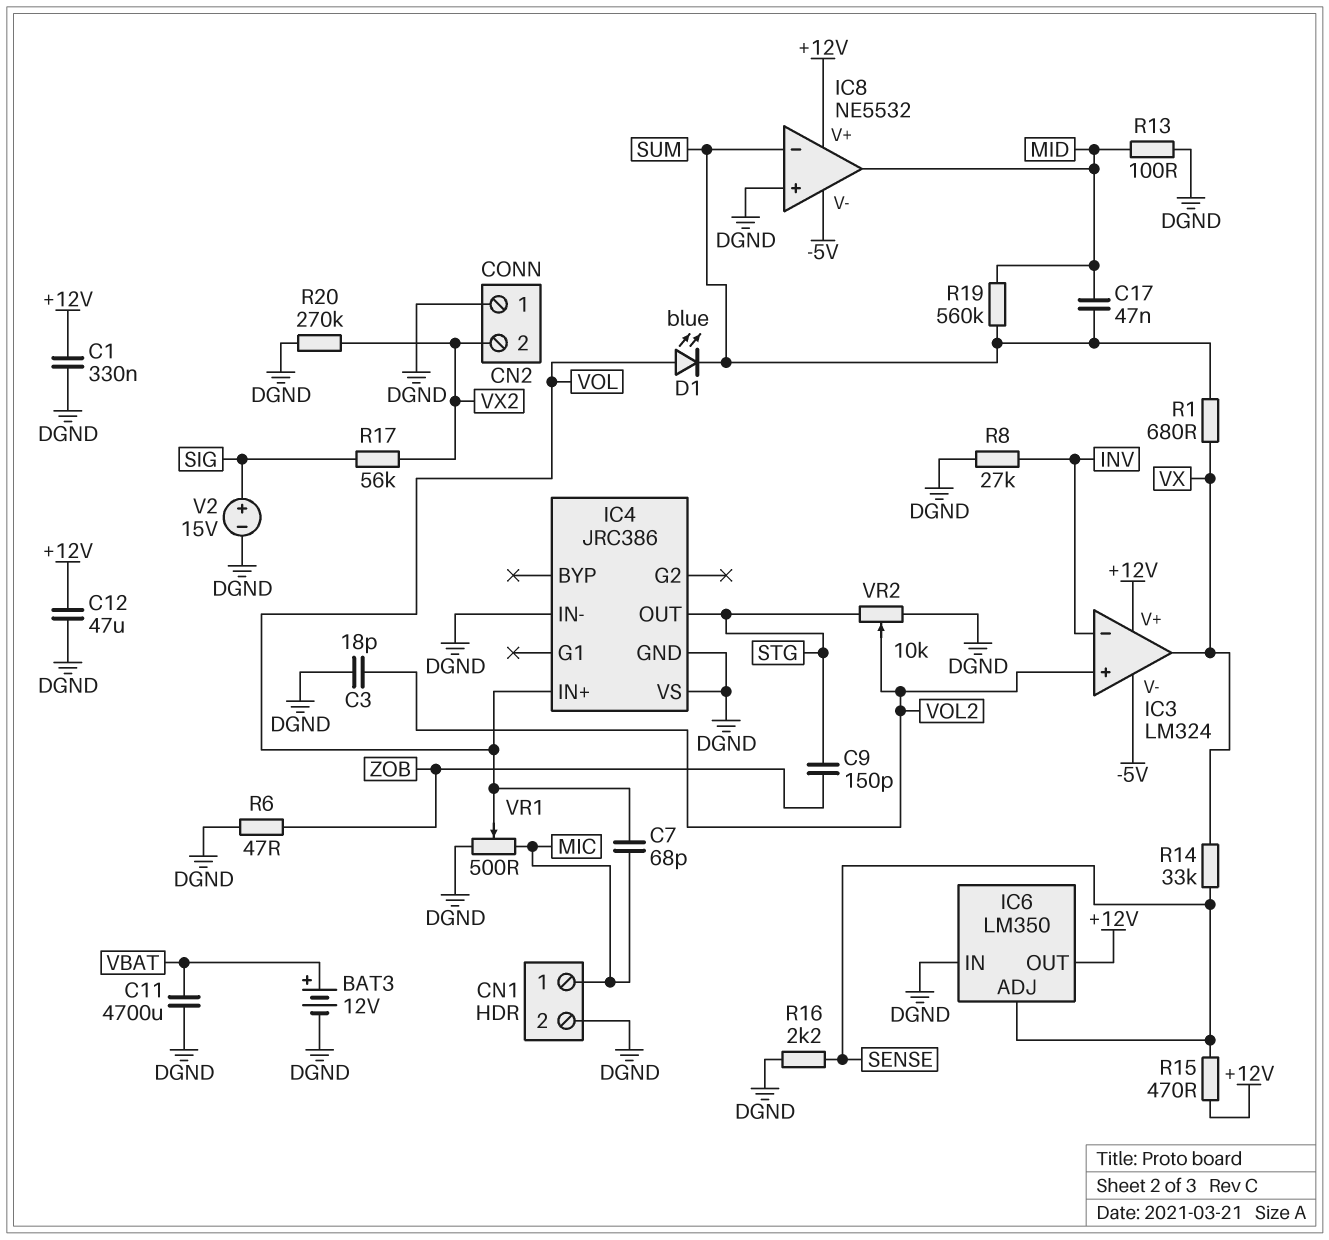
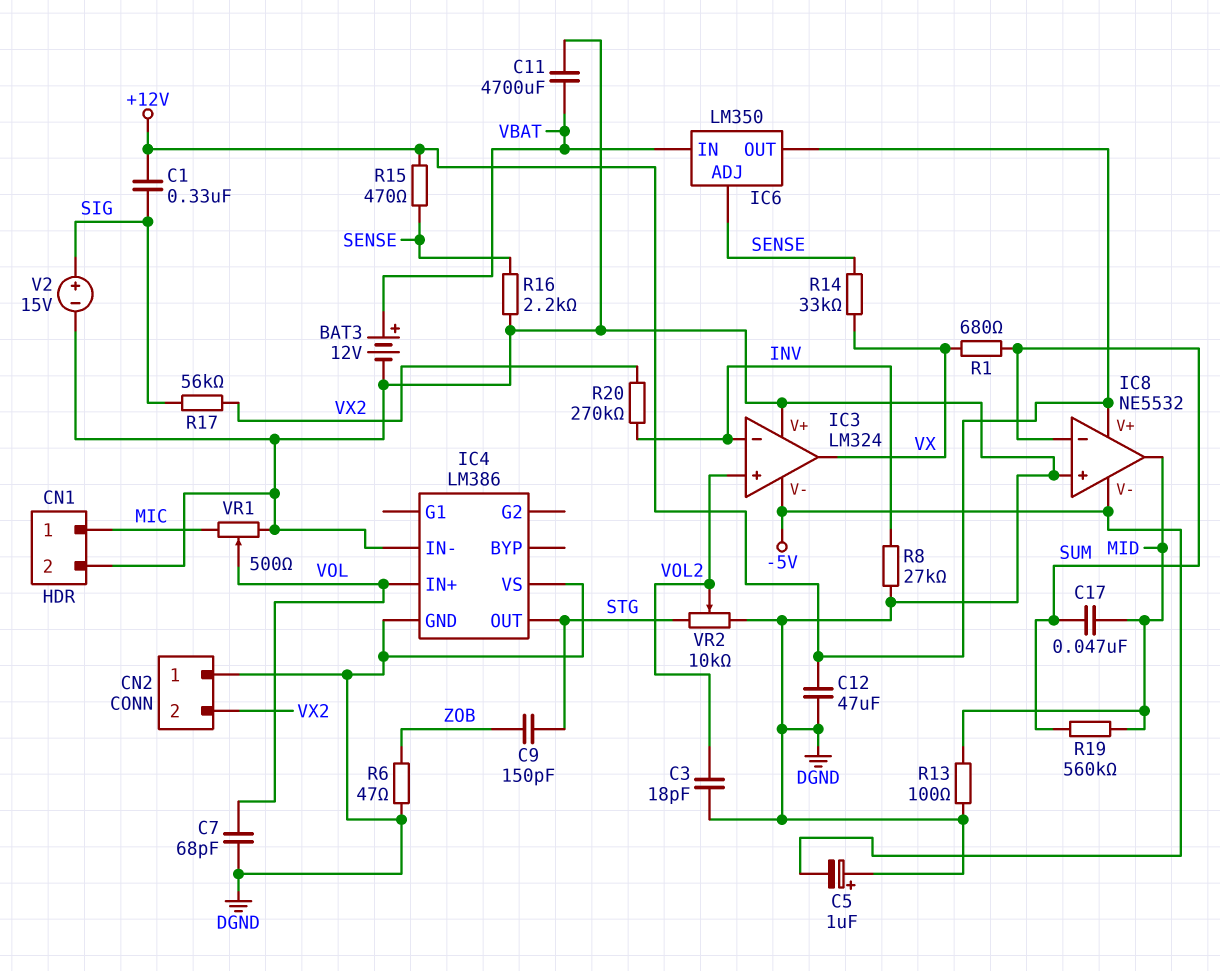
C1: 330nF (+12V, DGND) -> 330nF (+12V, SIG)
C5: none -> 1uF (plus DGND, minus -5V)
C7: 68pF (MIC, VOL) -> 68pF (DGND, VOL)
D1: LED blue (A VOL, K SUM) -> none
IC3 pin V+: +12V -> DGND
IC4: JRC386 -> LM386
IC6 pin IN: DGND -> VBAT
R20: 270k (DGND, VX2) -> 270k (INV, VX2)

